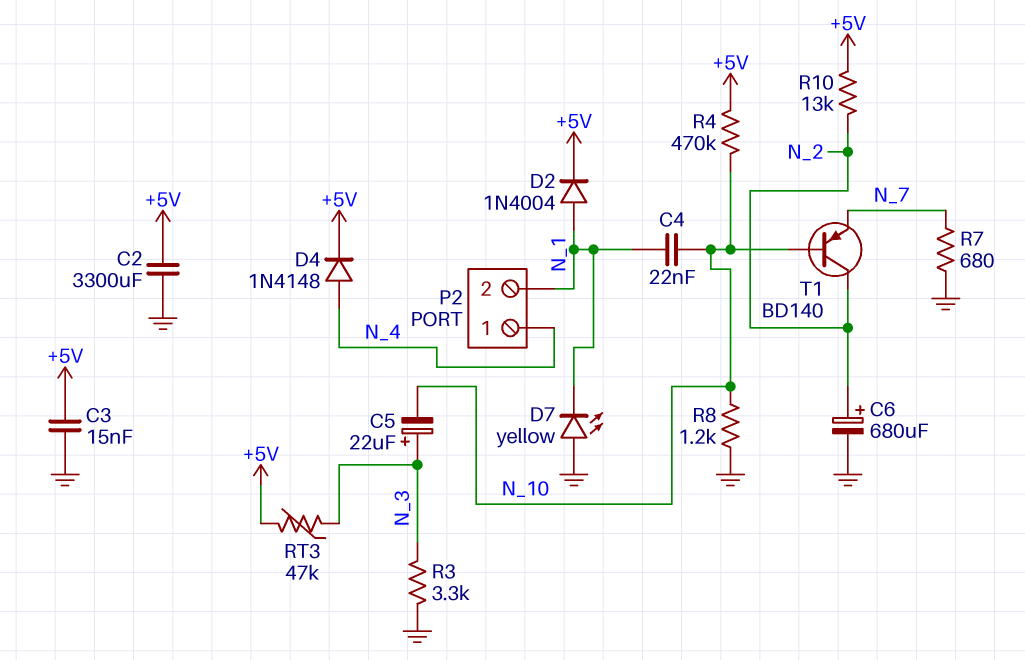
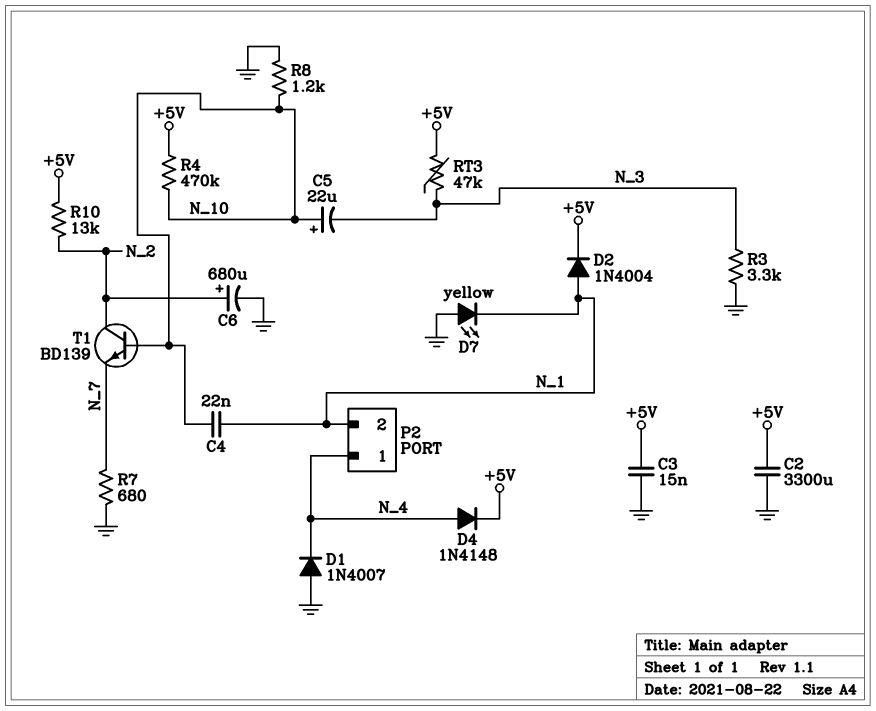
C5: 22uF (plus N_3, minus N_10) -> 22uF (plus N_10, minus N_3)
D1: none -> diode 1N4007 (A GND, K N_4)
T1: PNP BD140 (B N_10, C N_2, E N_7) -> NPN BD139 (B N_10, C N_2, E N_7)

